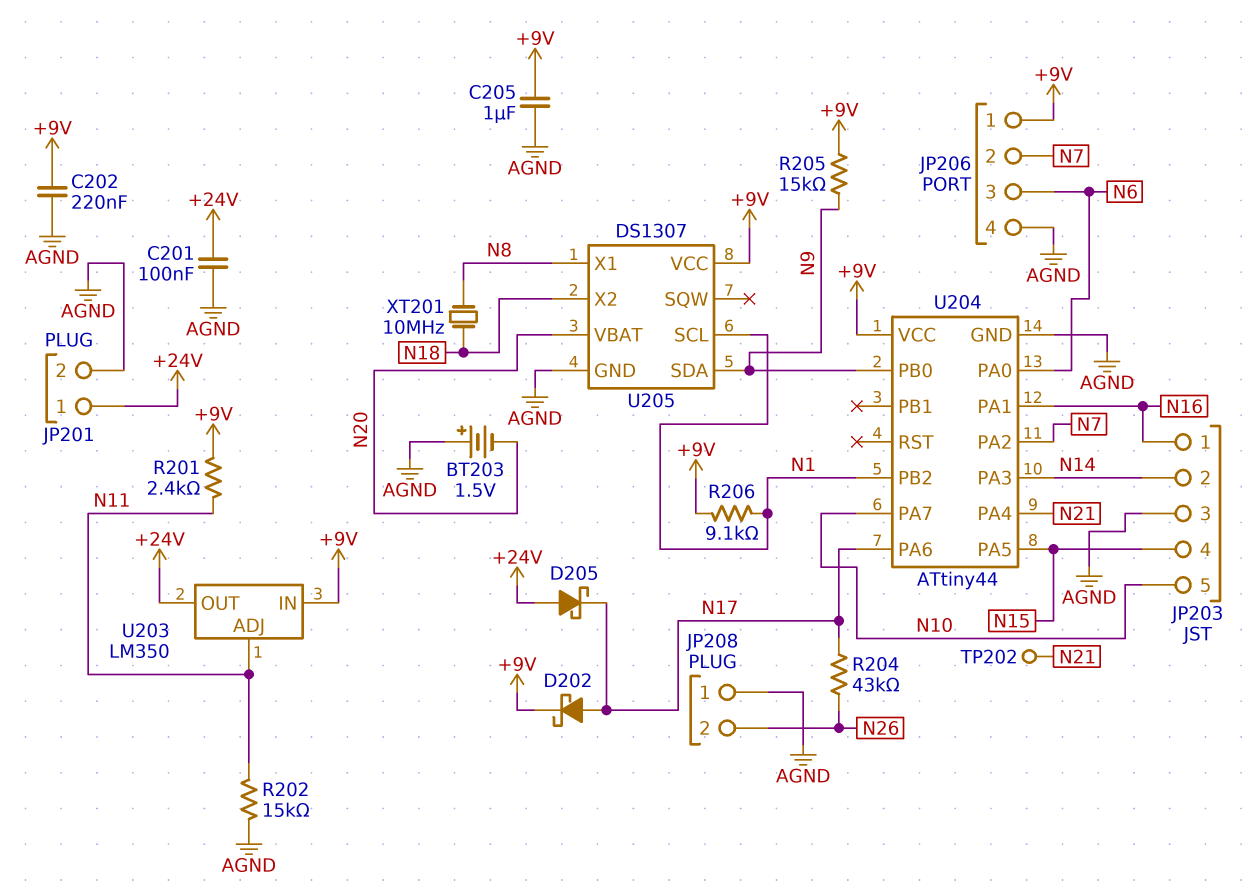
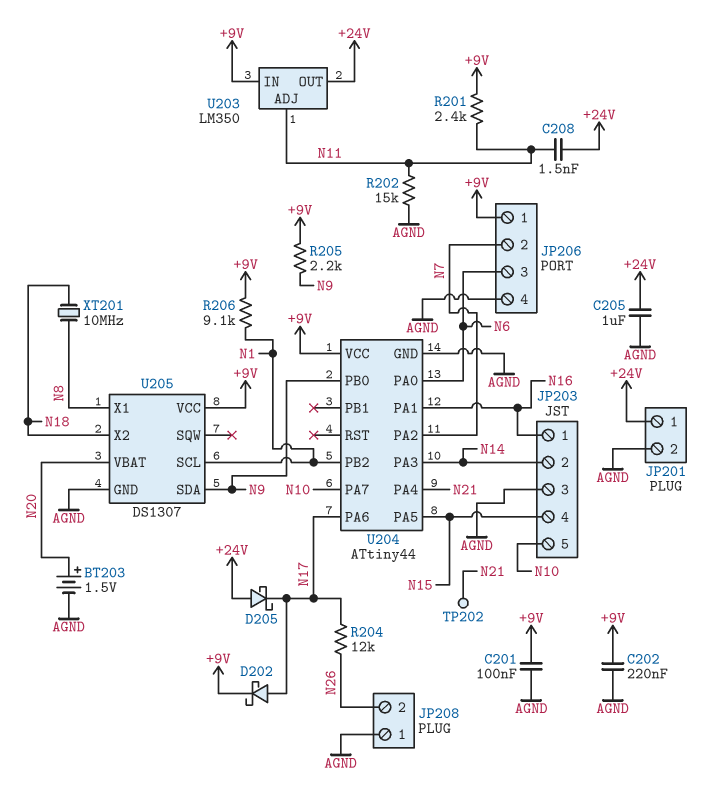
BT203: 1.5V (plus AGND, minus N20) -> 1.5V (plus N20, minus AGND)
C201: 100nF (+24V, AGND) -> 100nF (+9V, AGND)
C205: 1uF (+9V, AGND) -> 1uF (+24V, AGND)
C208: none -> 1.5nF (+24V, N11)
R204: 43k (N17, N26) -> 12k (N17, N26)
R205: 15k (+9V, N9) -> 2.2k (+9V, N9)

